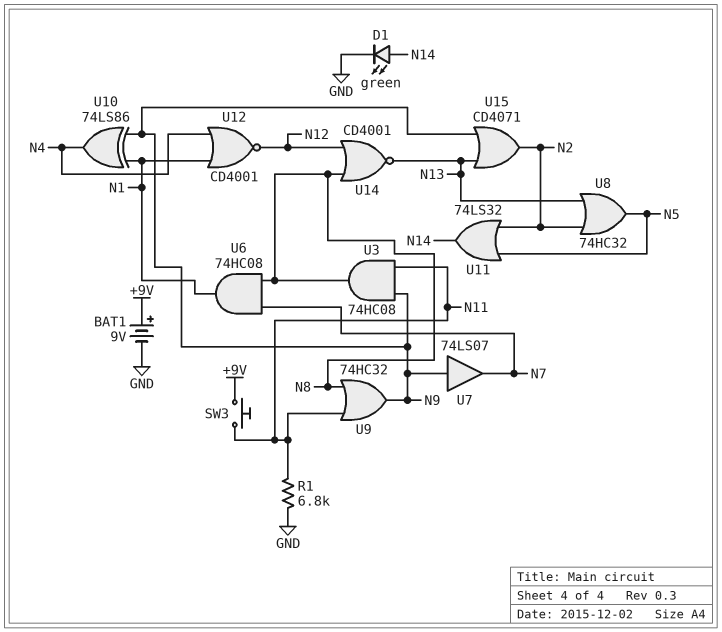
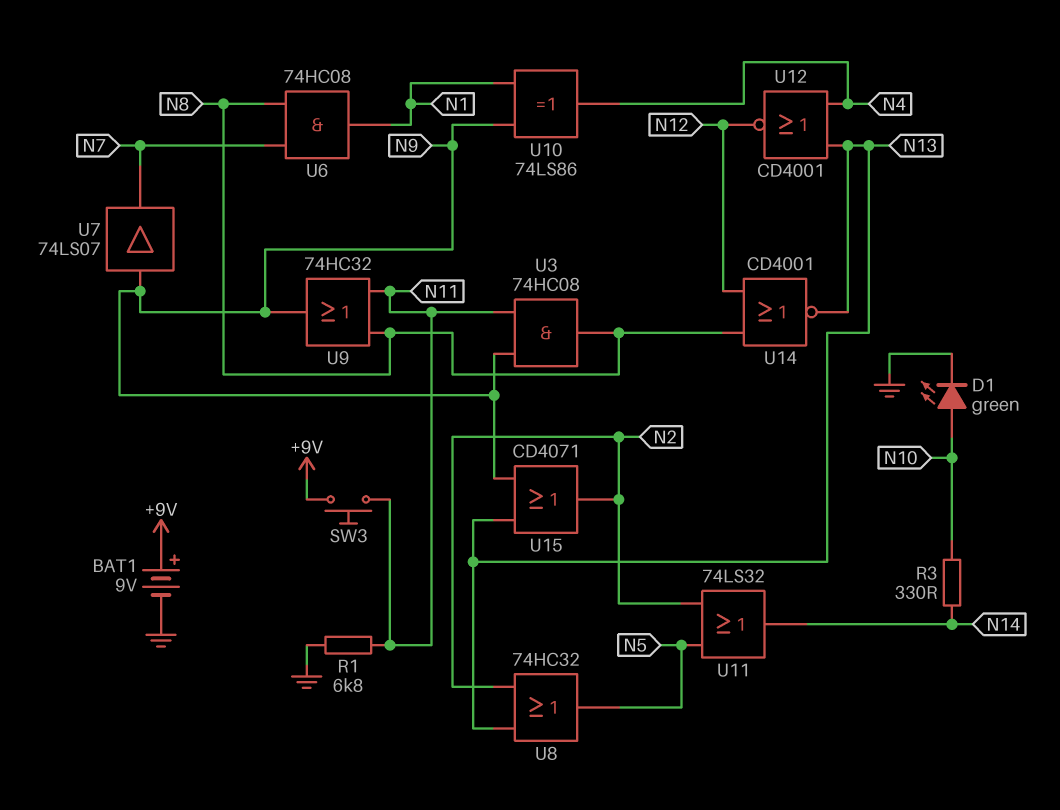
D1: LED green (A N14, K GND) -> LED green (A N10, K GND)
R3: none -> 330 (N10, N14)
U12: NOR CD4001 (in N1, in N4, out N12) -> NOR CD4001 (in N4, in N13, out N12)

